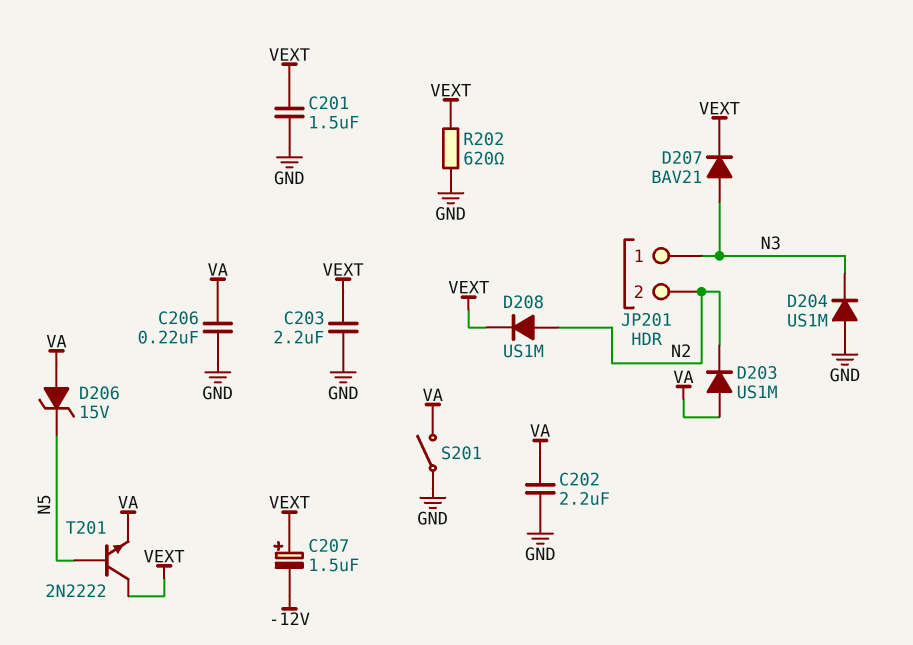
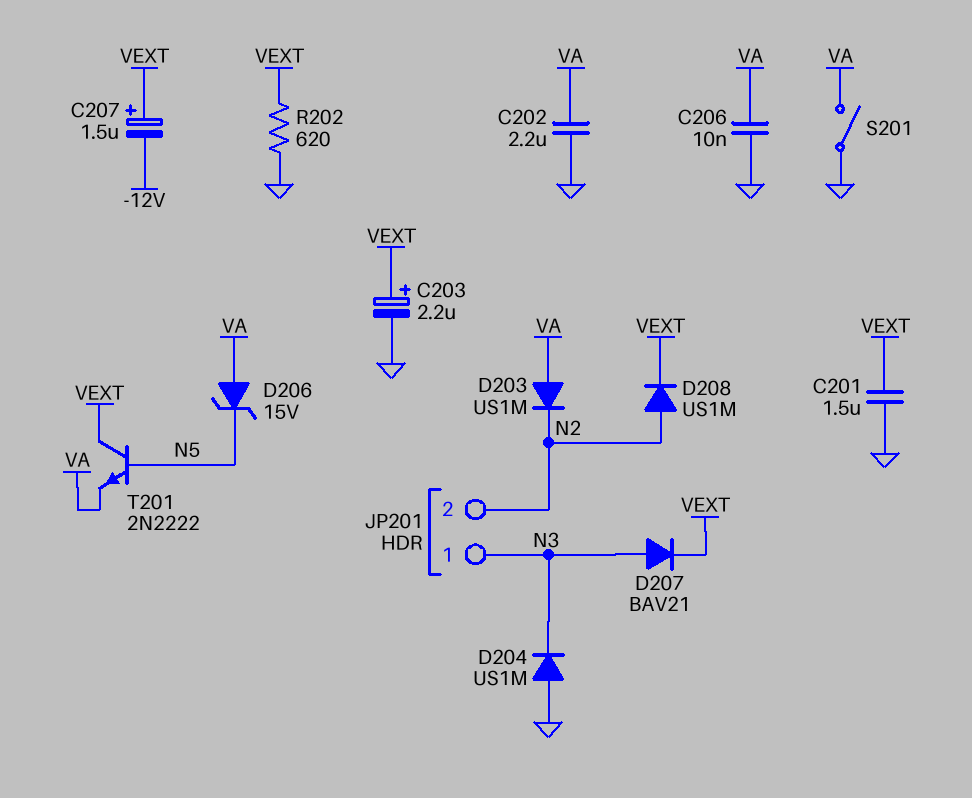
C203: 2.2uF (GND, VEXT) -> 2.2uF (plus VEXT, minus GND)
C206: 220nF (GND, VA) -> 10nF (GND, VA)

